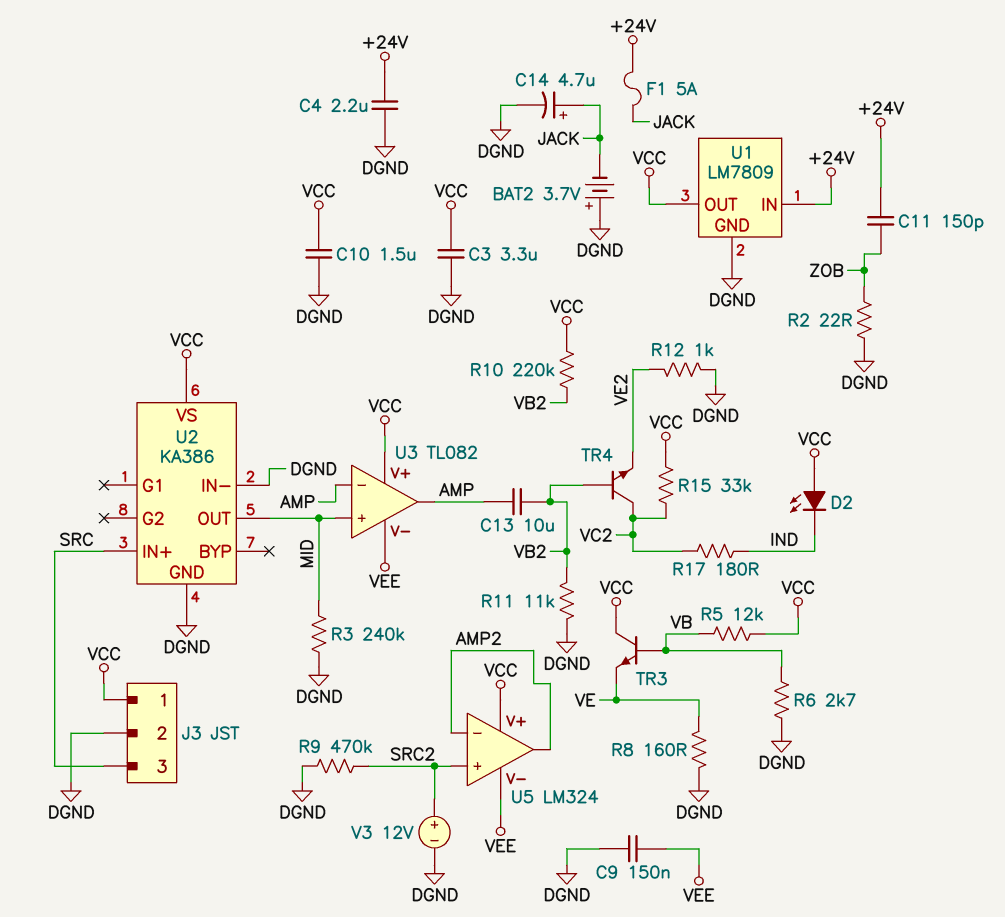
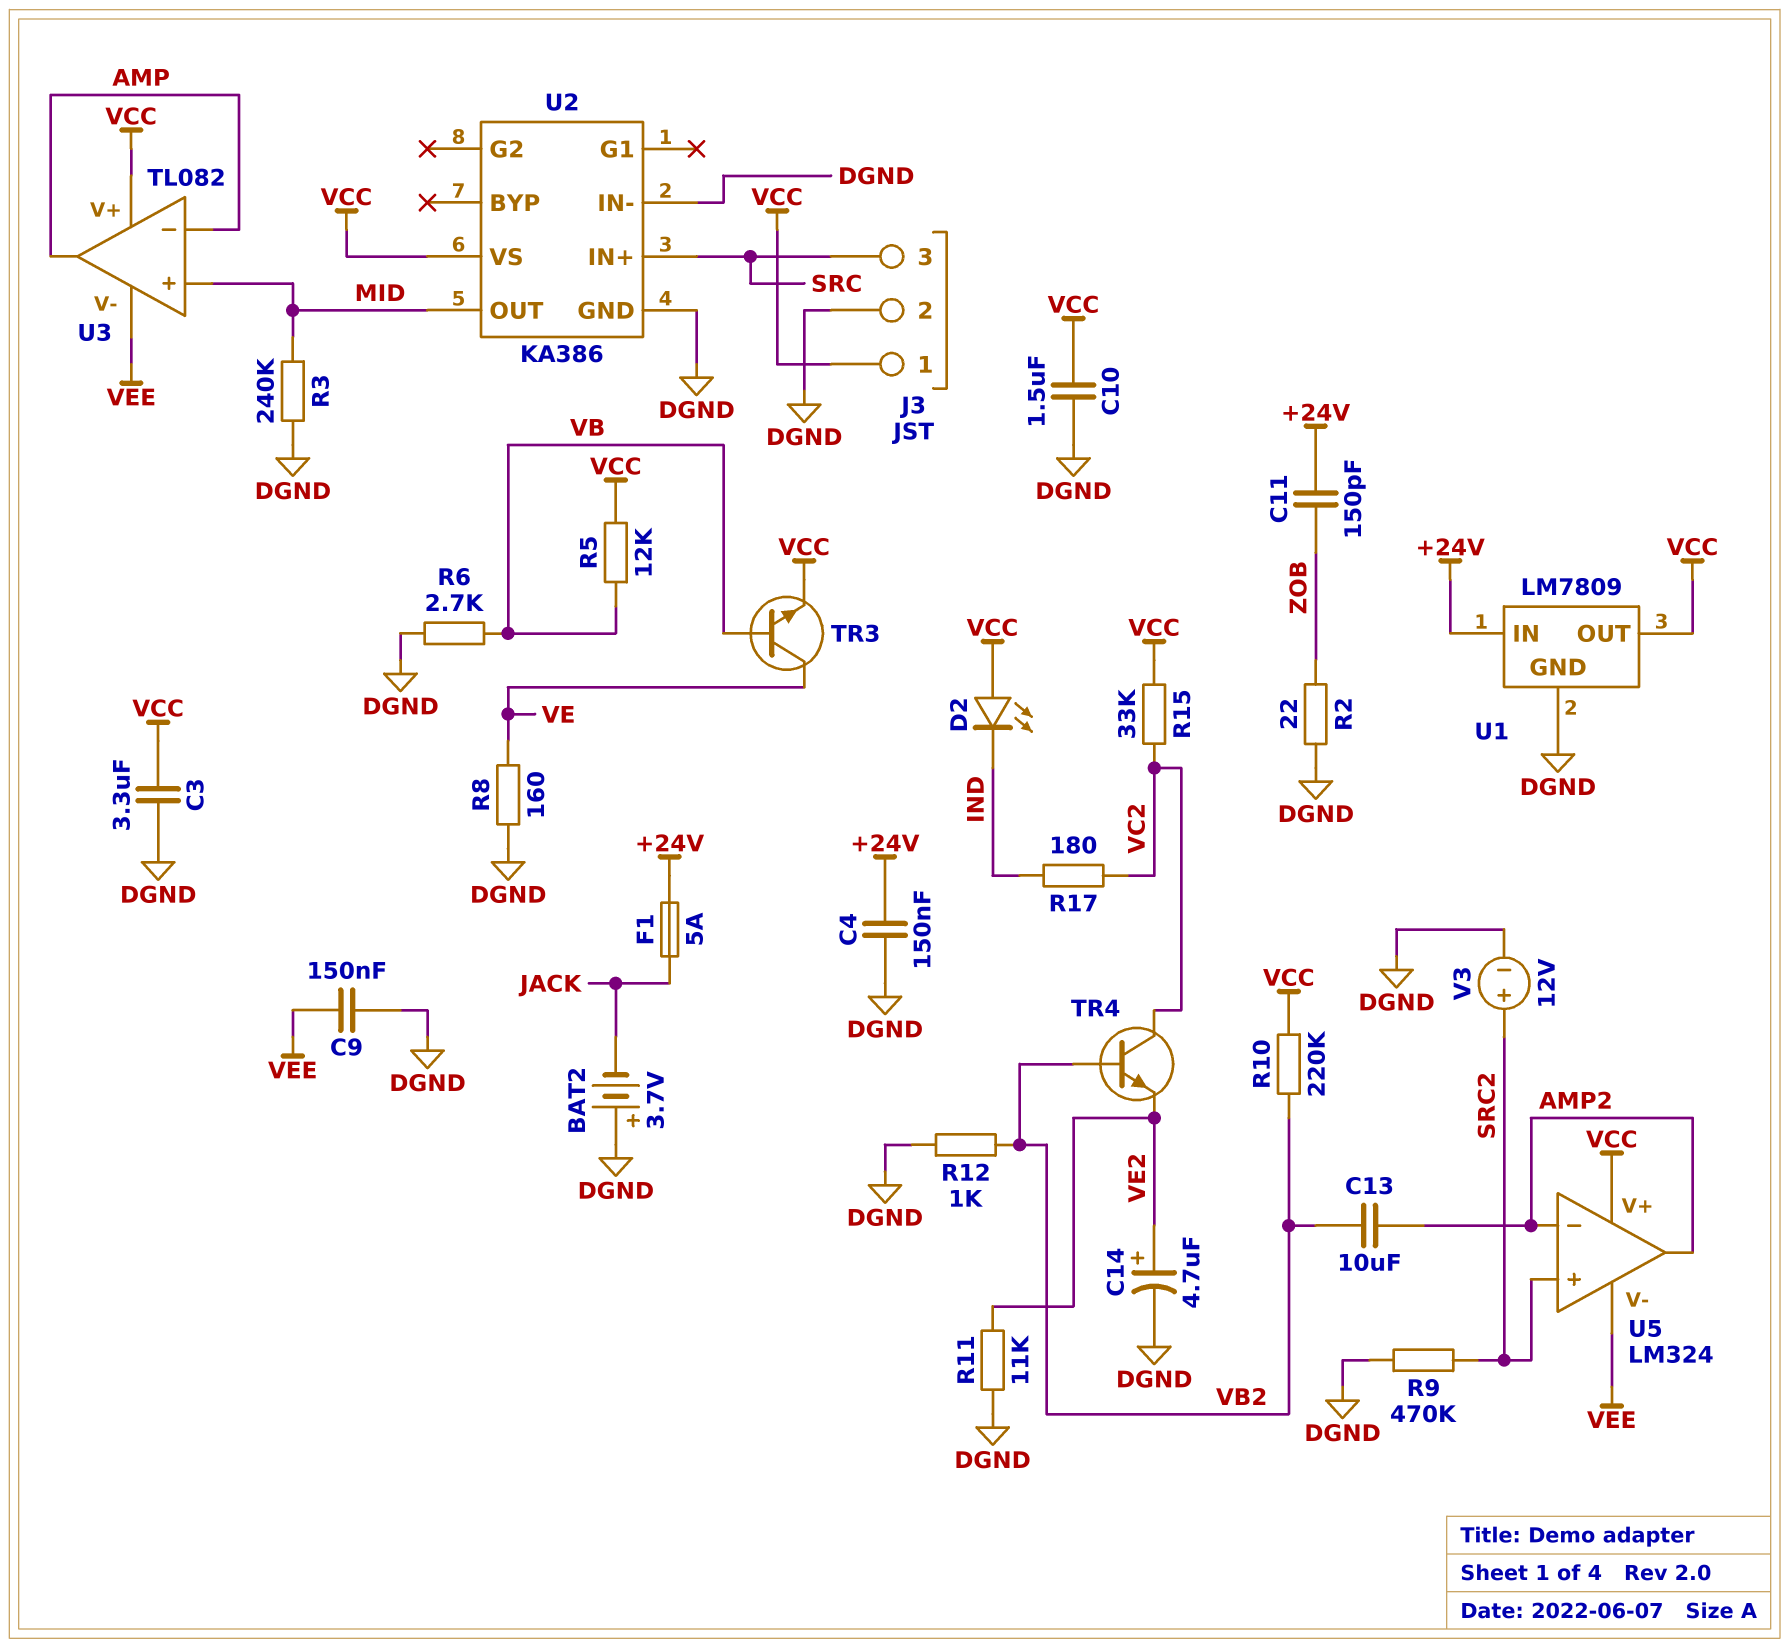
C4: 2.2uF (+24V, DGND) -> 150nF (+24V, DGND)
C13: 10uF (AMP, VB2) -> 10uF (AMP2, VB2)
C14: 4.7uF (plus JACK, minus DGND) -> 4.7uF (plus VE2, minus DGND)
R11: 11k (DGND, VB2) -> 11k (DGND, VE2)
R12: 1k (DGND, VE2) -> 1k (DGND, VB2)
TR3: NPN (B VB, C VCC, E VE) -> NPN (B VB, C VE, E VCC)

